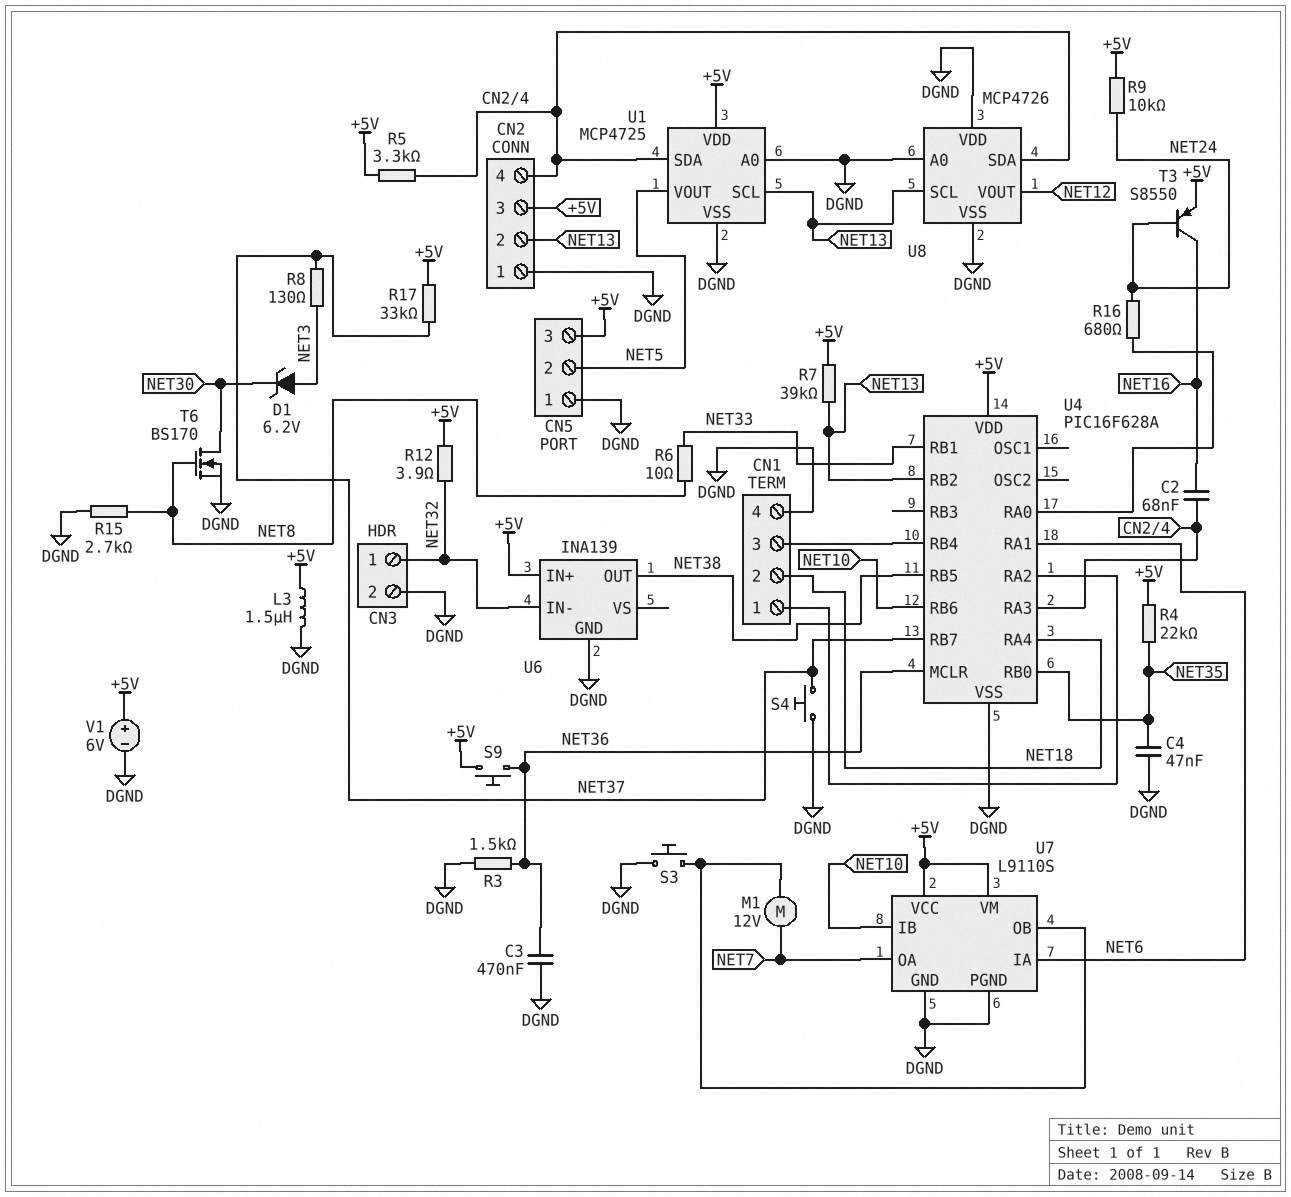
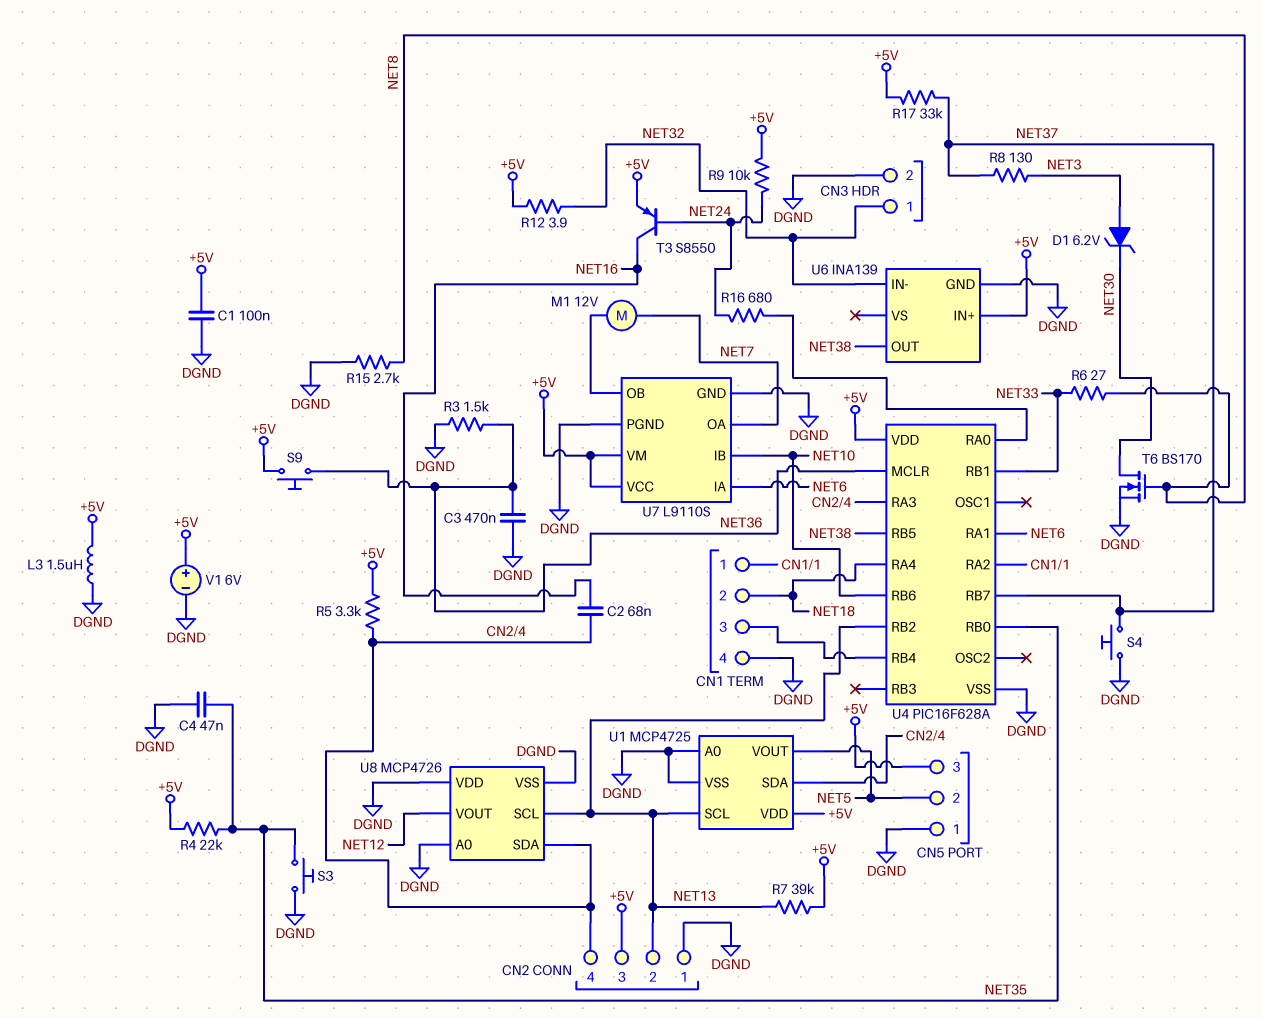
C1: none -> 100nF (+5V, DGND)
R6: 10 (NET8, NET33) -> 27 (NET8, NET33)
S3: button (DGND, U7/OB) -> button (DGND, NET35)

